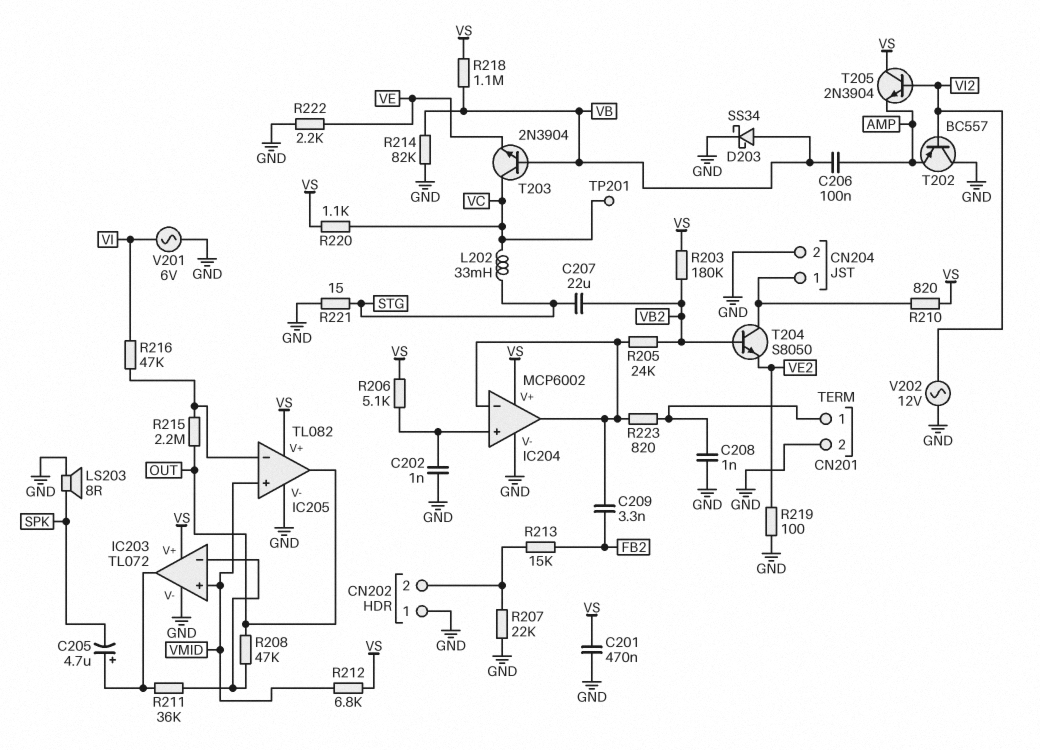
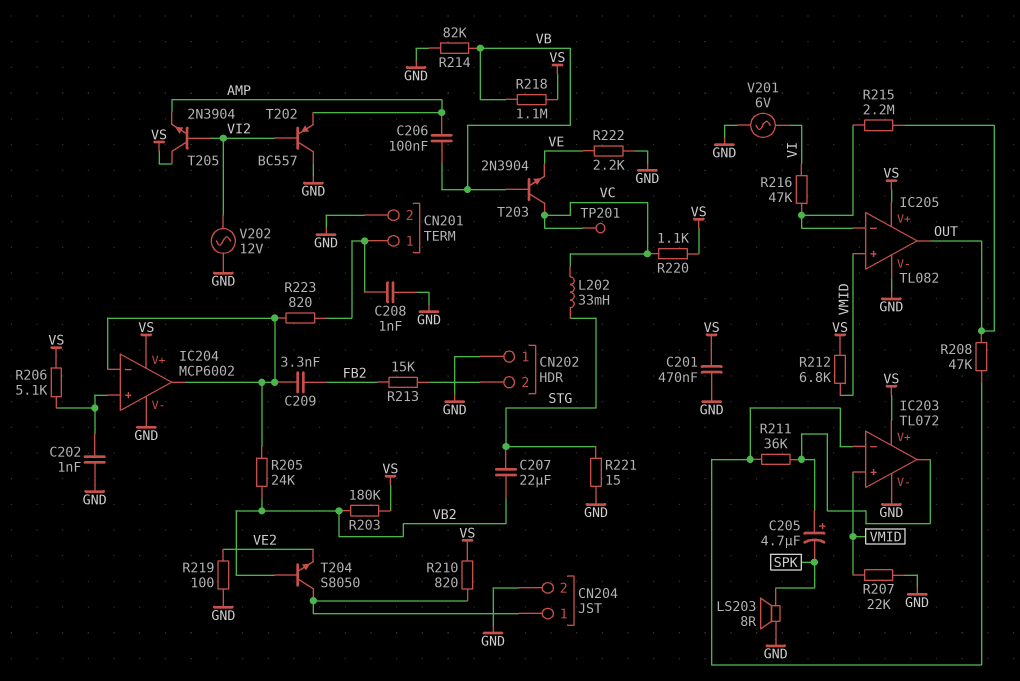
D203: schottky SS34 (A VB, K GND) -> none
R207: 22k (CN202/2, GND) -> 22k (GND, VMID)

